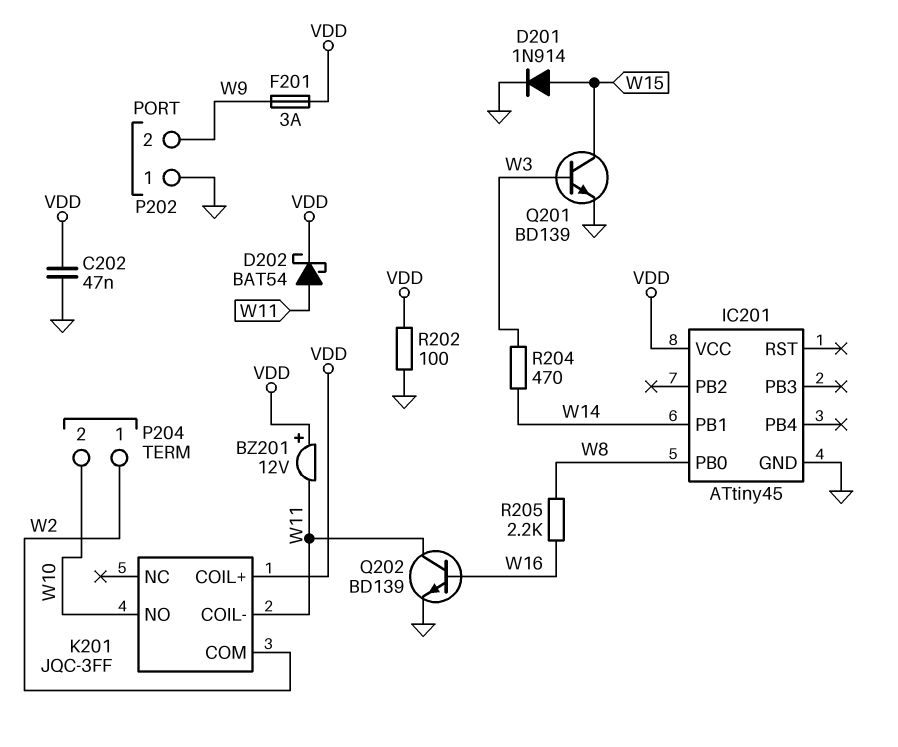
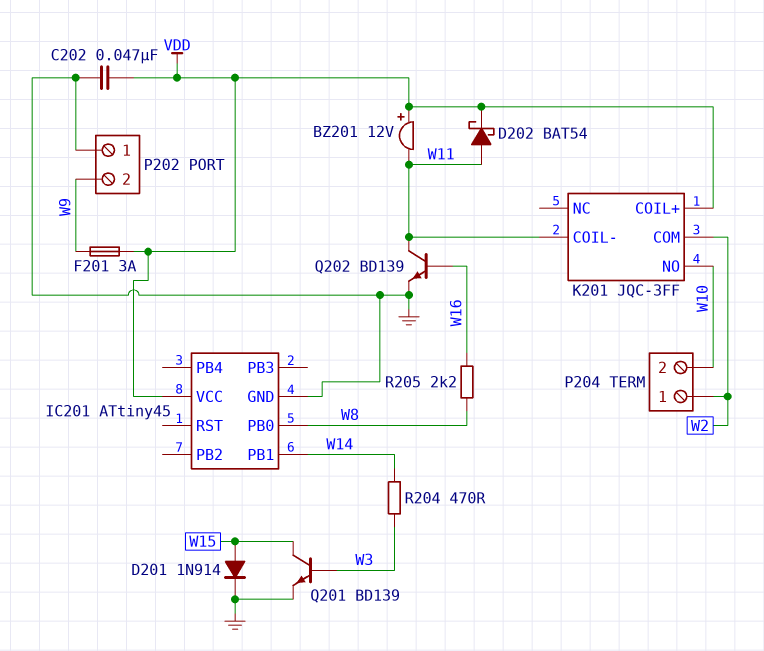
R202: 100 (GND, VDD) -> none

